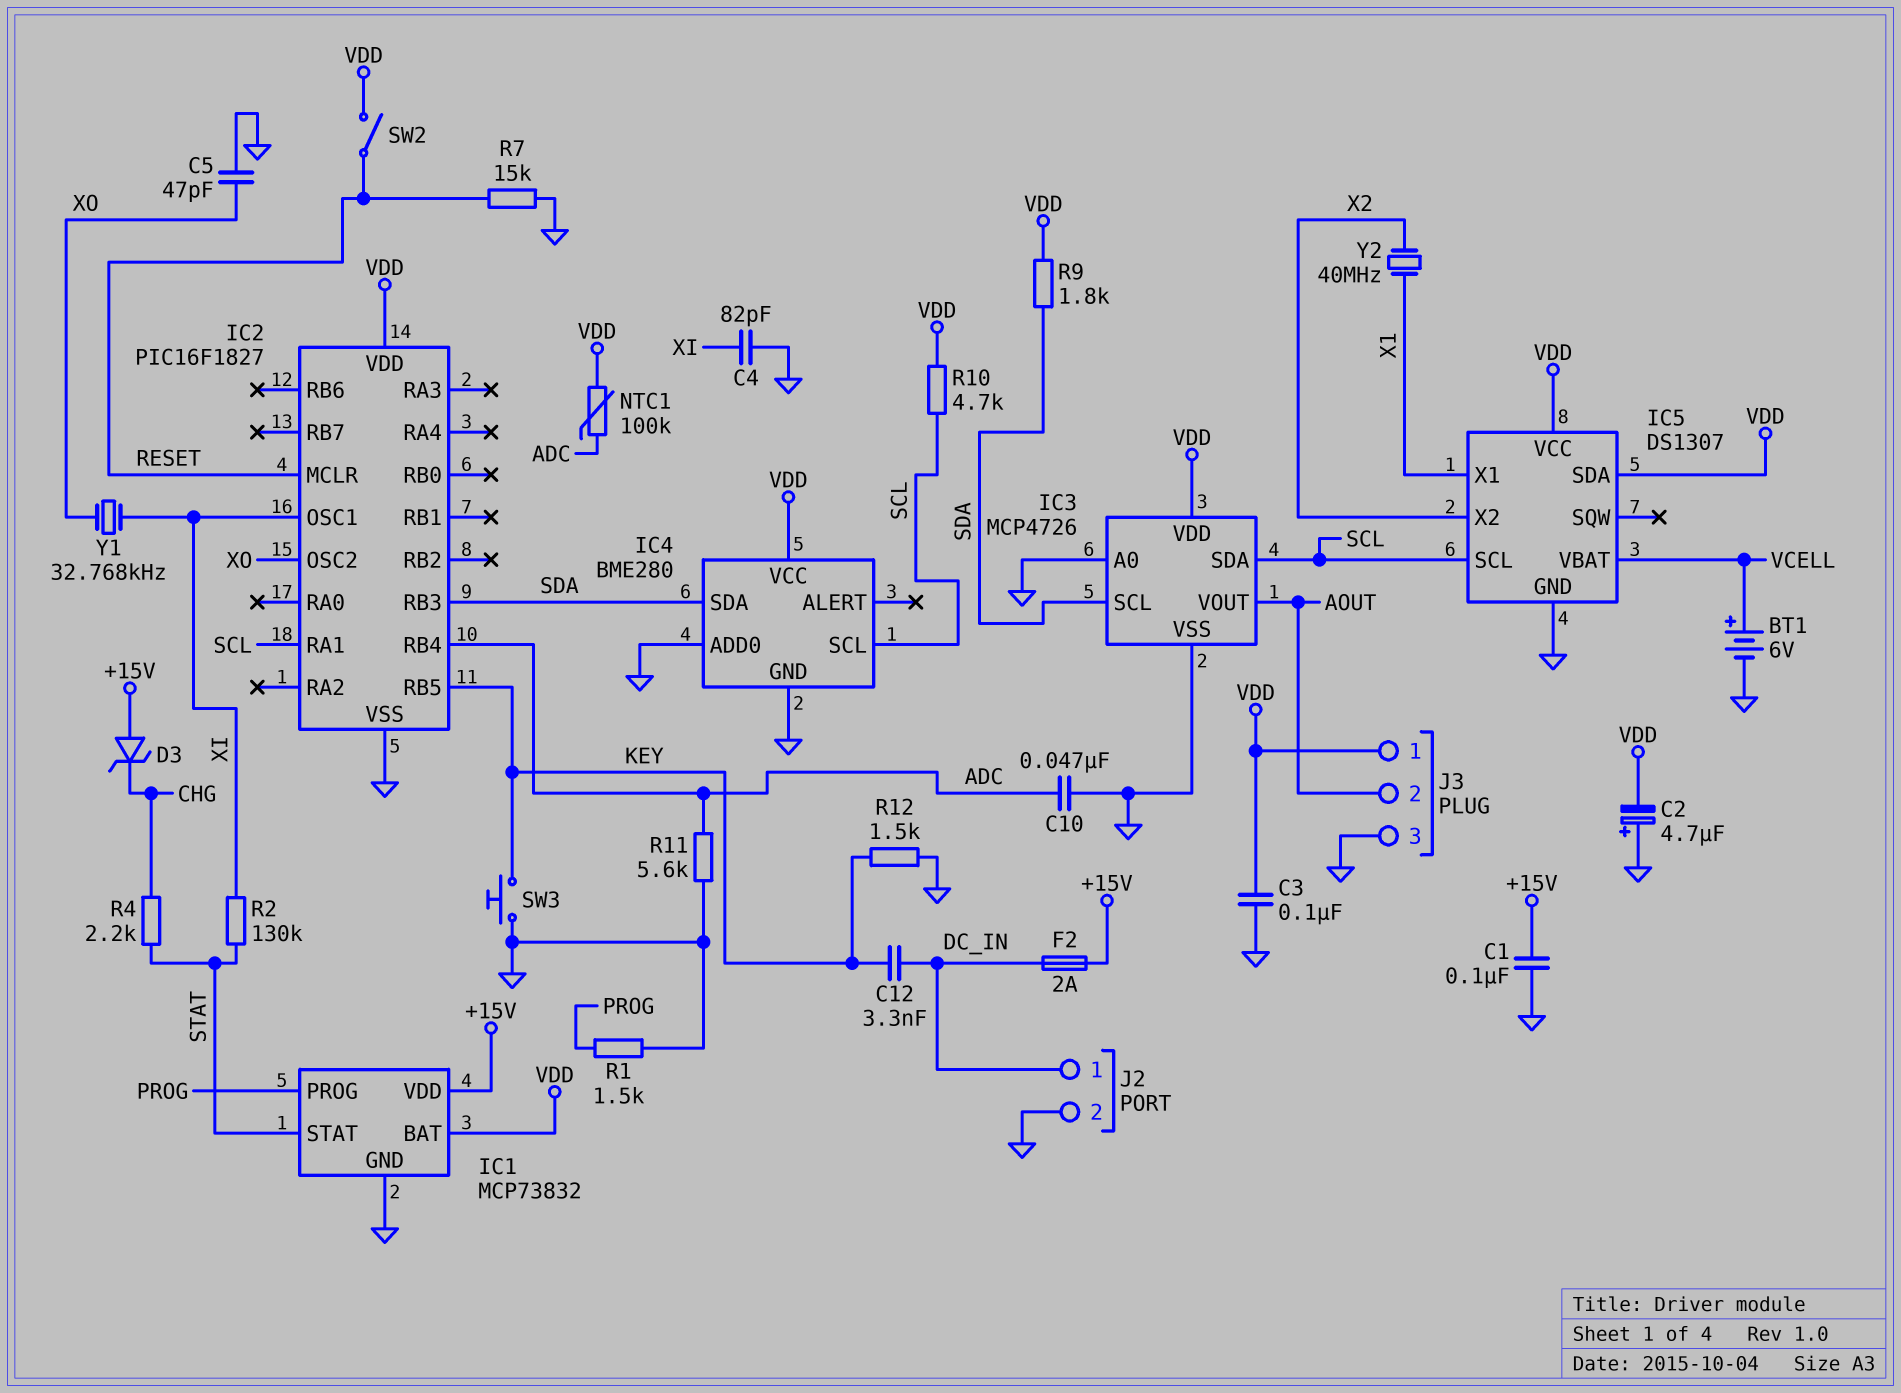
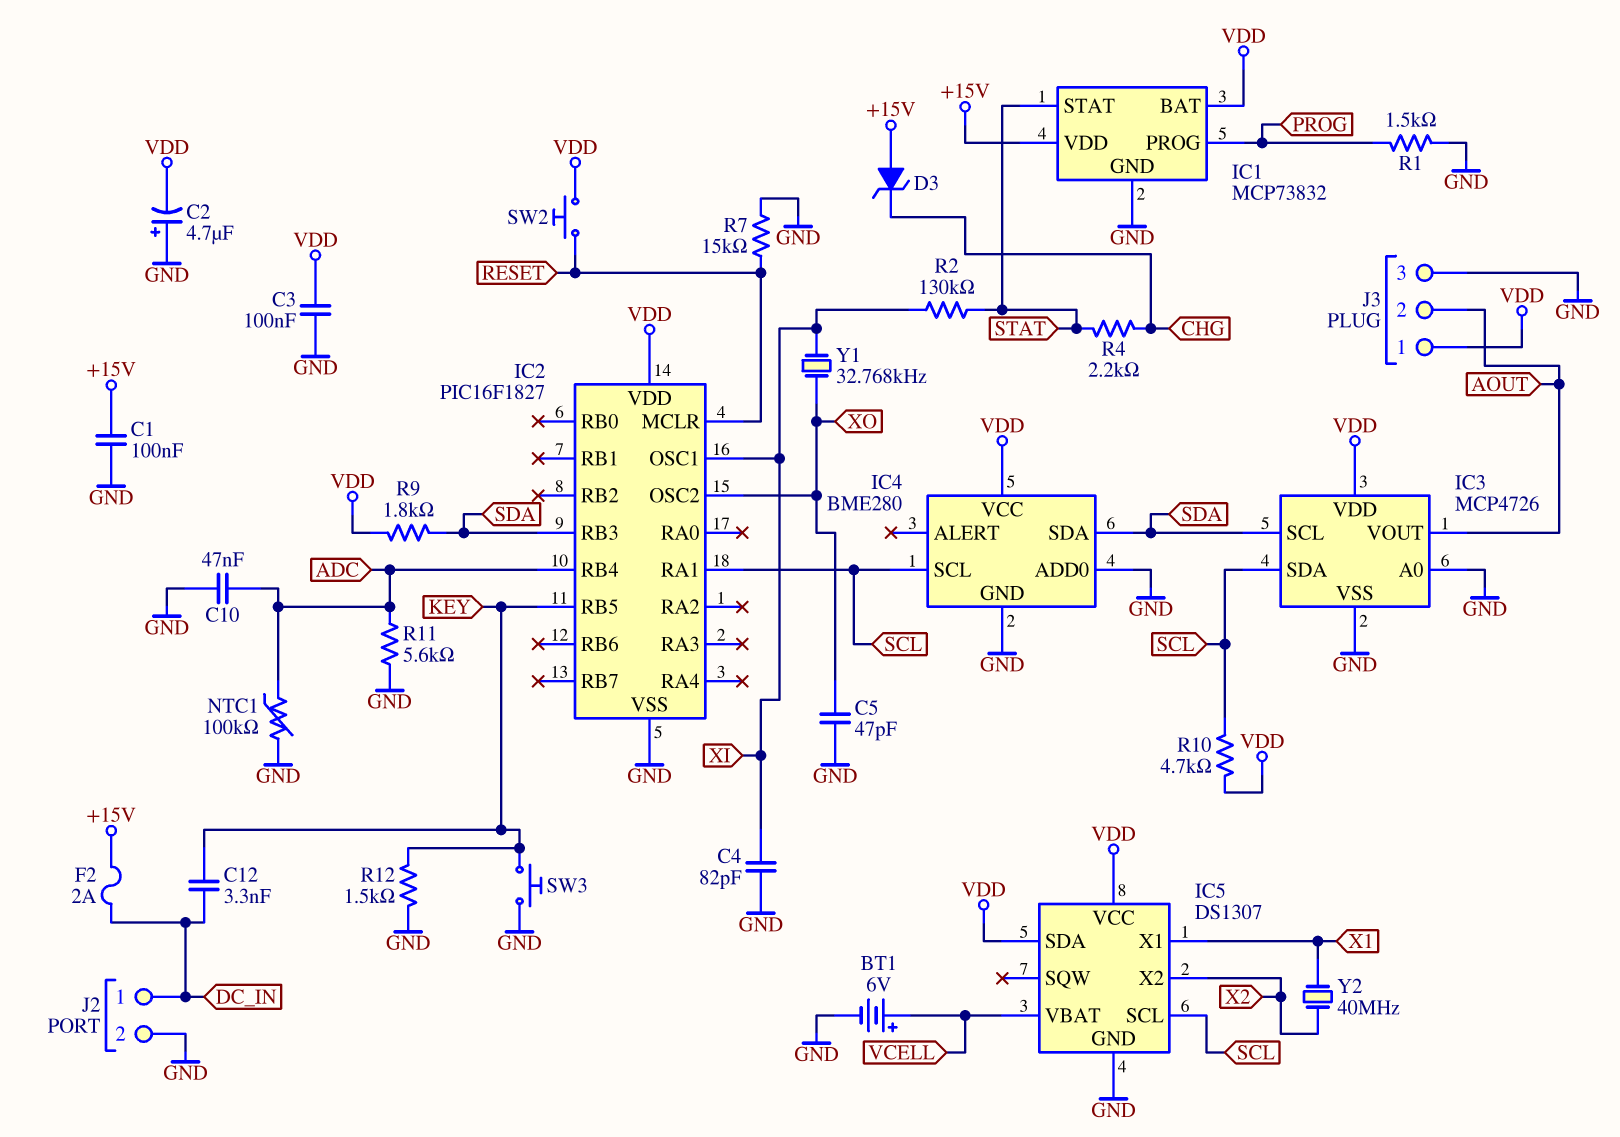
NTC1: 100k (ADC, VDD) -> 100k (ADC, GND)
SW2: switch (RESET, VDD) -> button (RESET, VDD)

